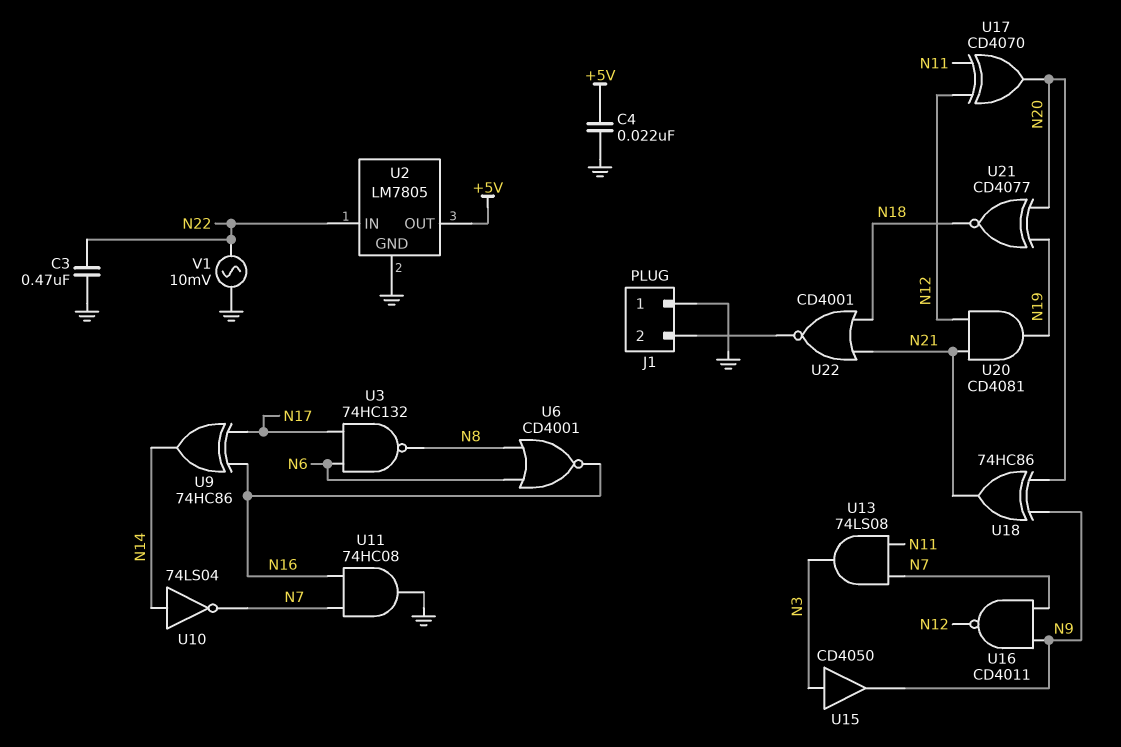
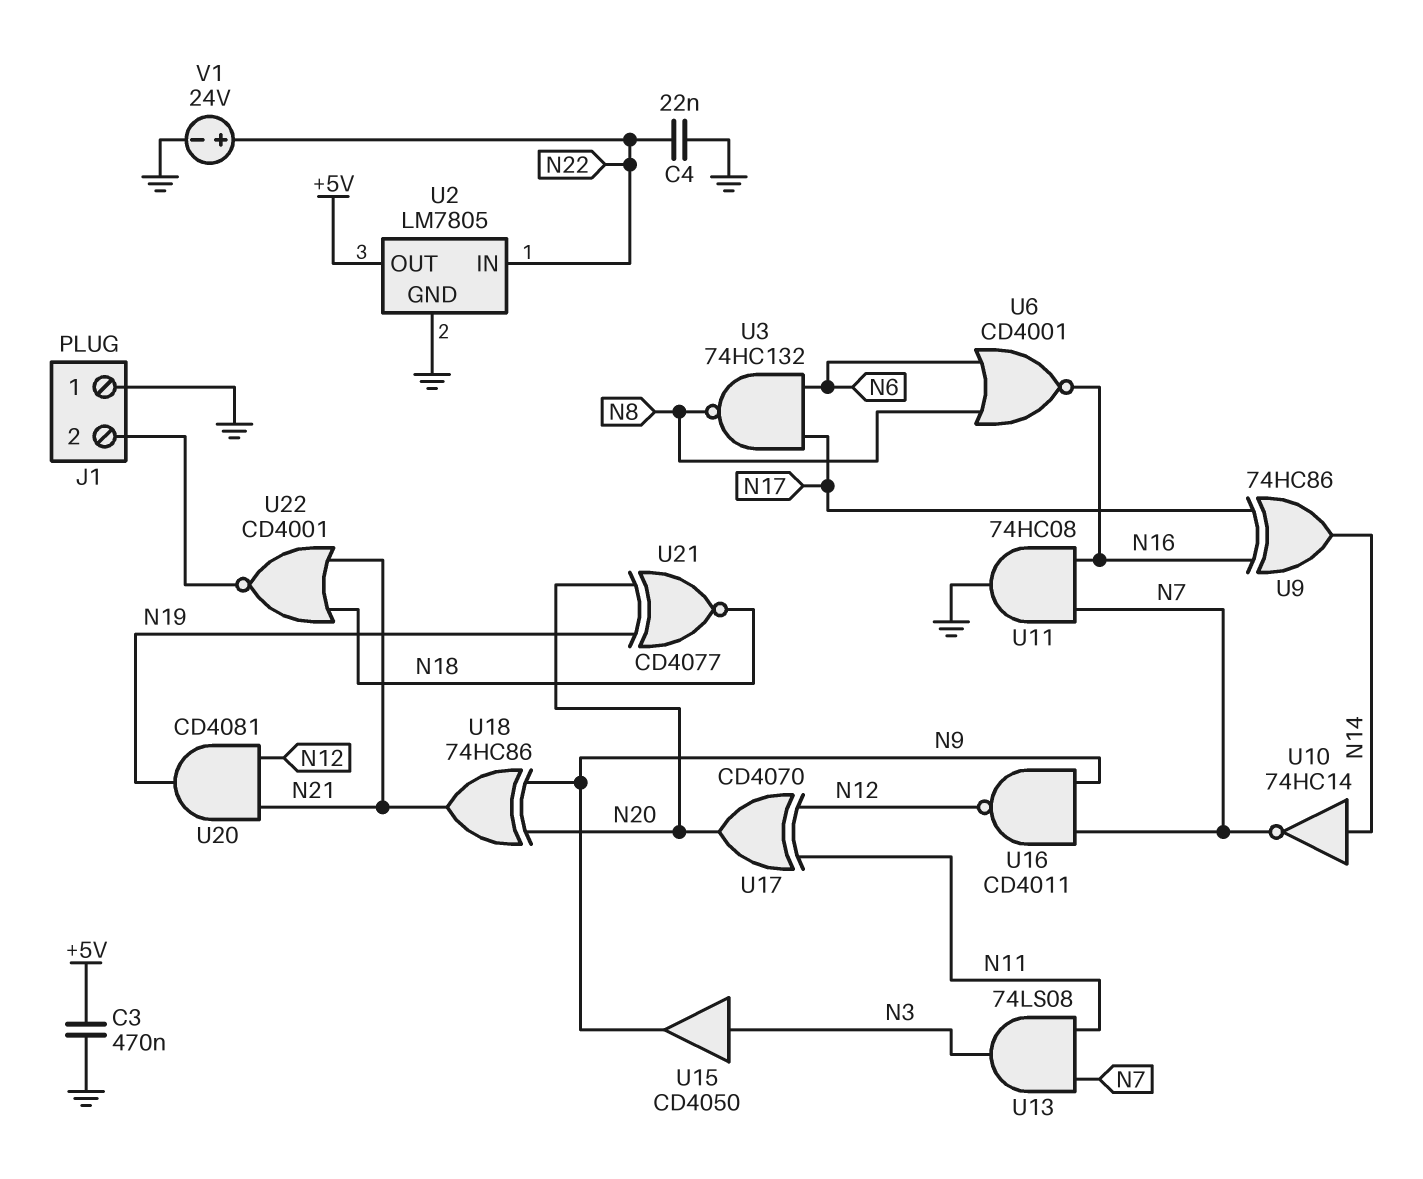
C3: 470nF (GND, N22) -> 470nF (+5V, GND)
C4: 22nF (+5V, GND) -> 22nF (GND, N22)
U10: NOT 74LS04 (in N14, out N7) -> NOT 74HC14 (in N14, out N7)
V1: AC 10mV (GND, N22) -> 24V (plus N22, minus GND)

